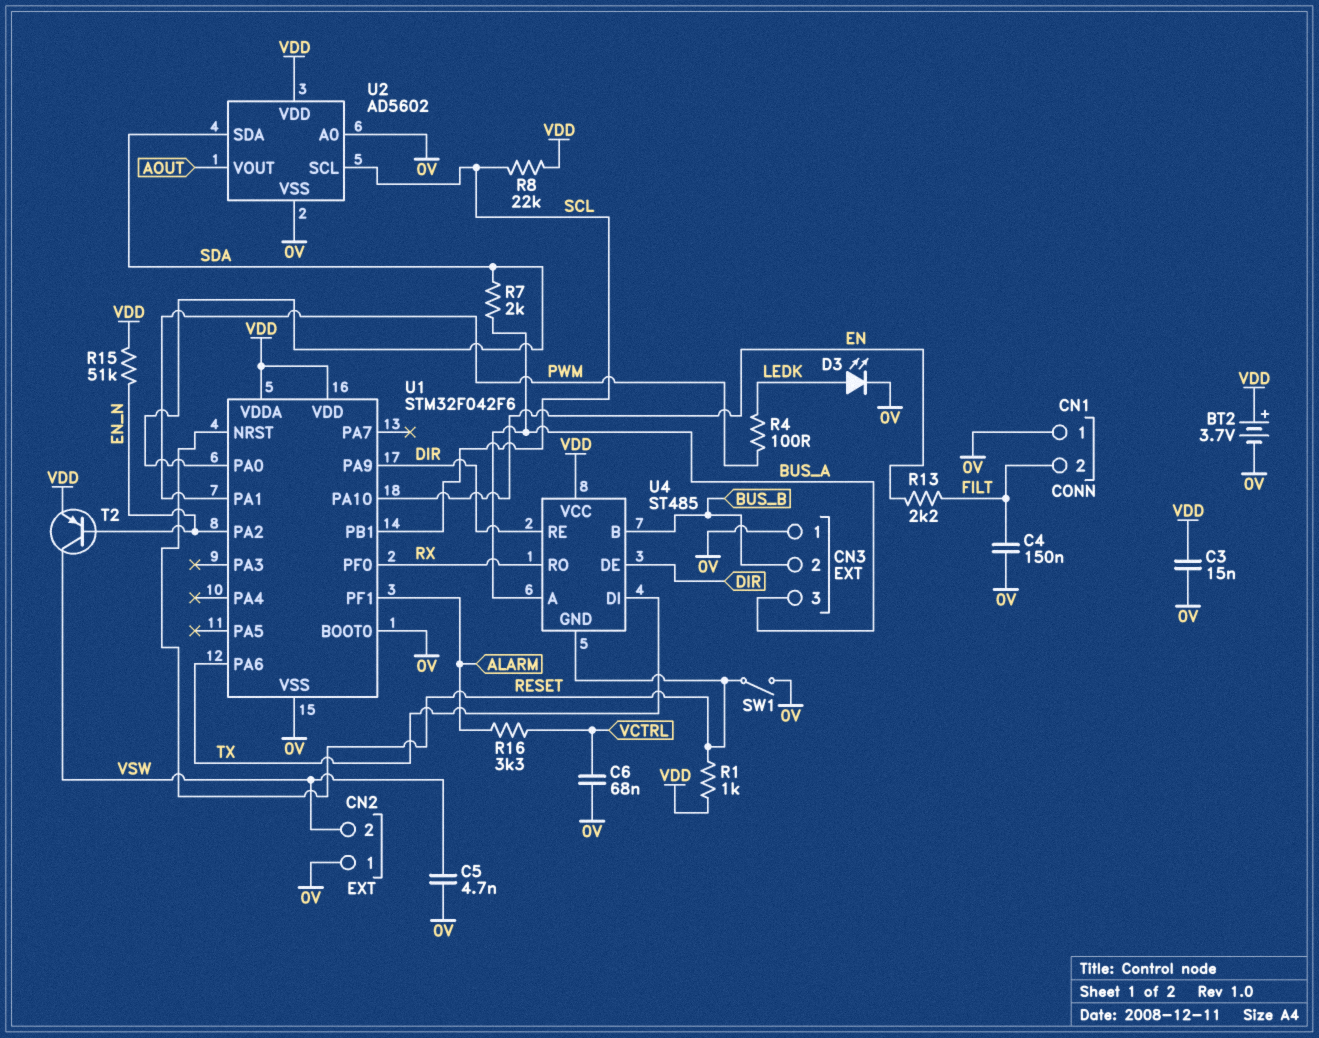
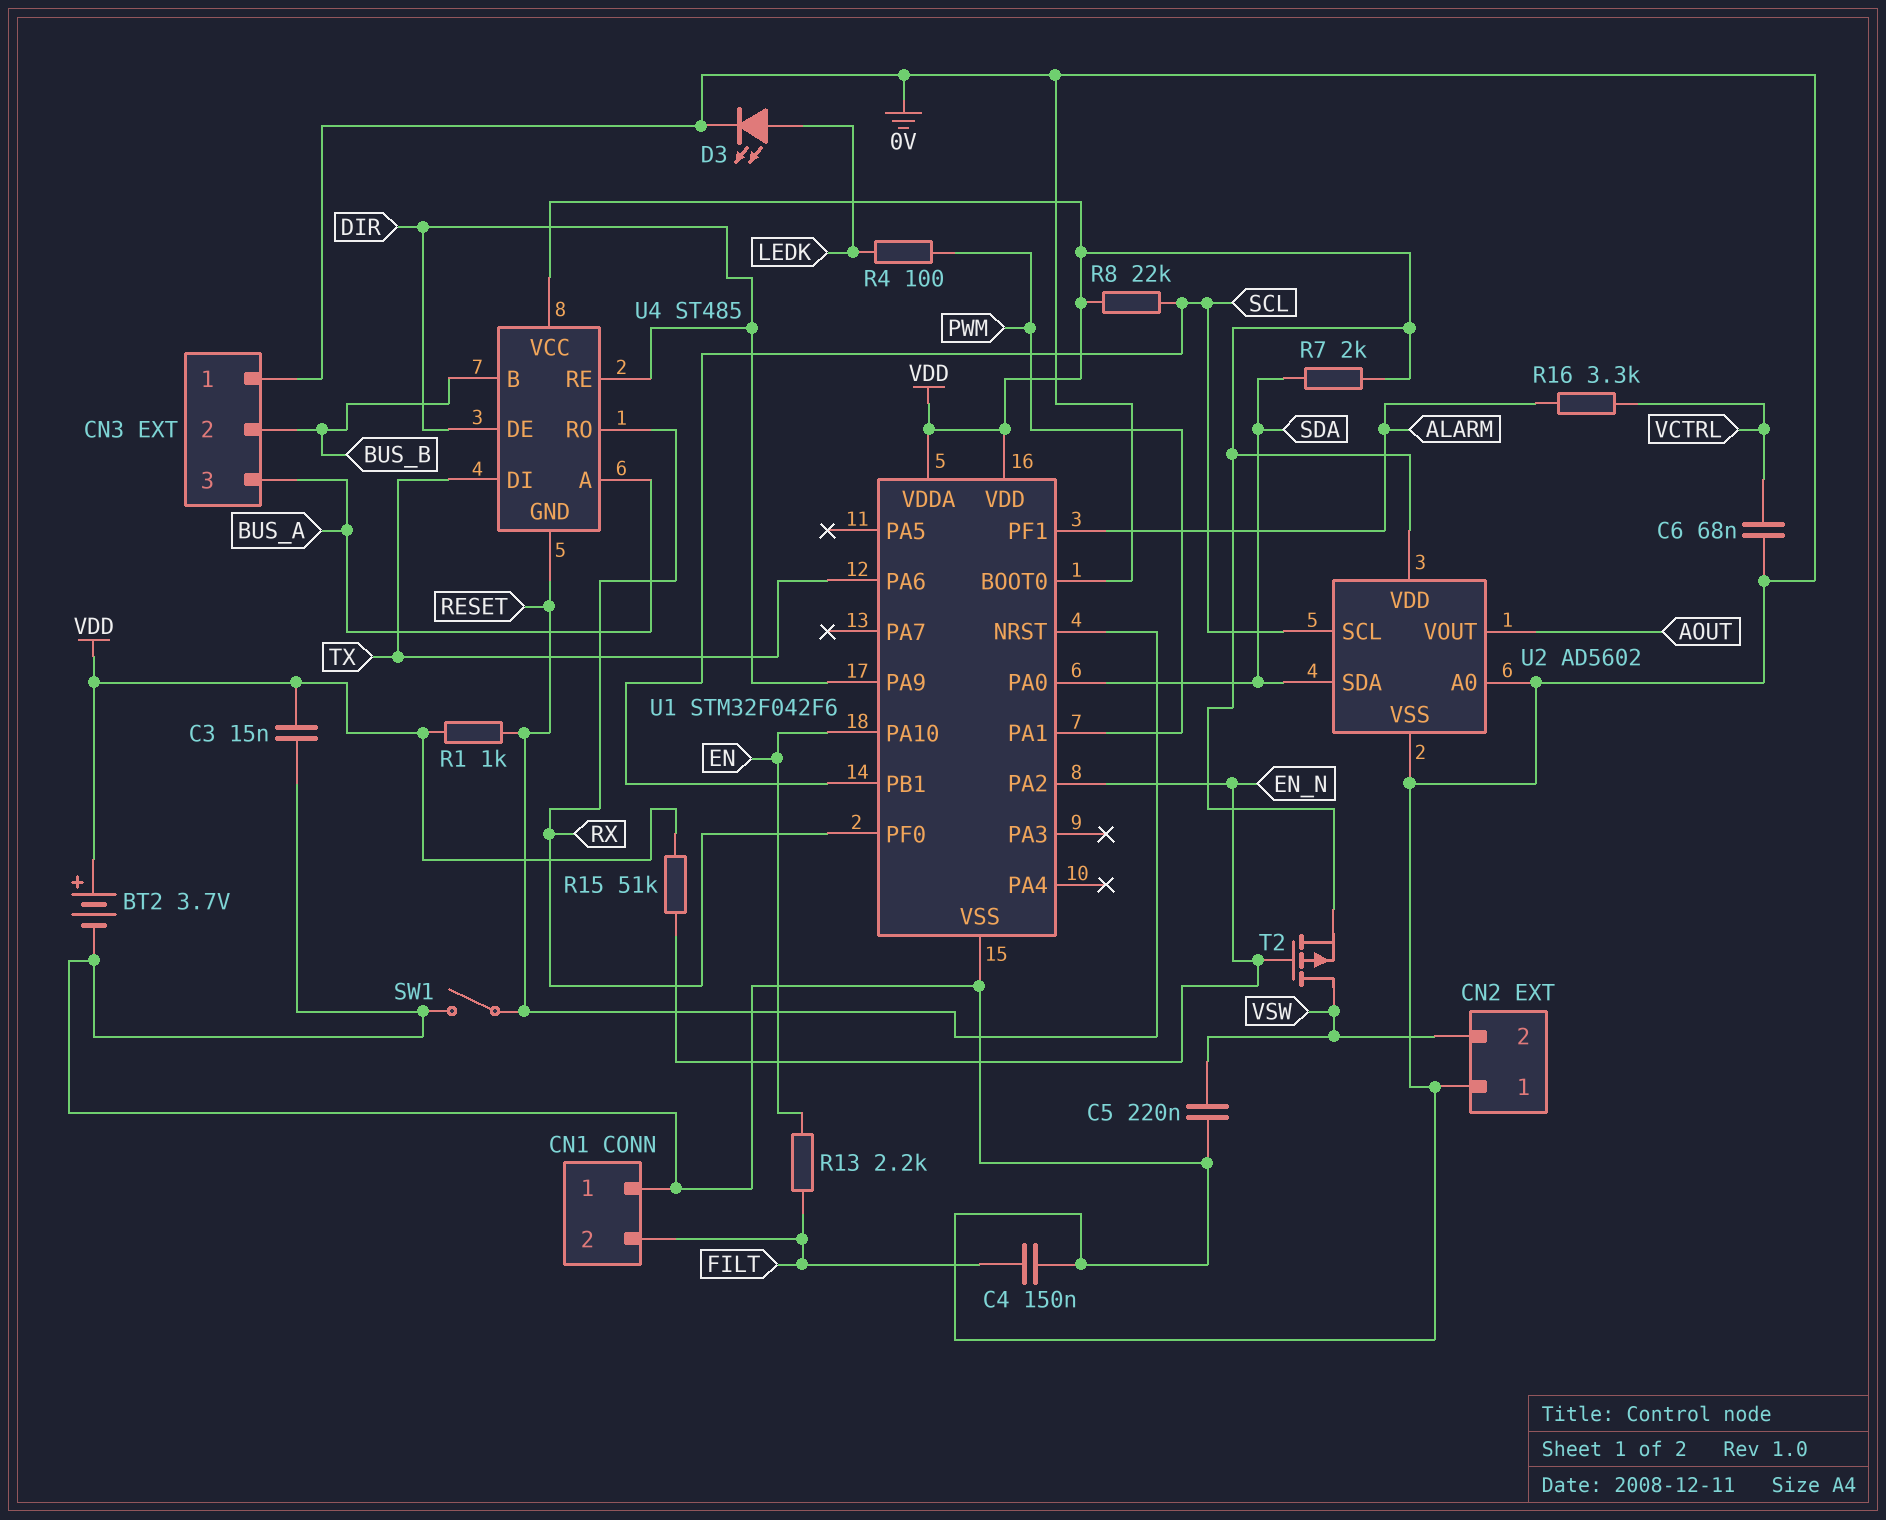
C5: 4.7nF (0V, VSW) -> 220nF (0V, VSW)
R7: 2k (BUS_A, SDA) -> 2k (SDA, VDD)
T2: PNP (B EN_N, C VSW, E VDD) -> PMOS (G EN_N, D VSW, S VDD)

